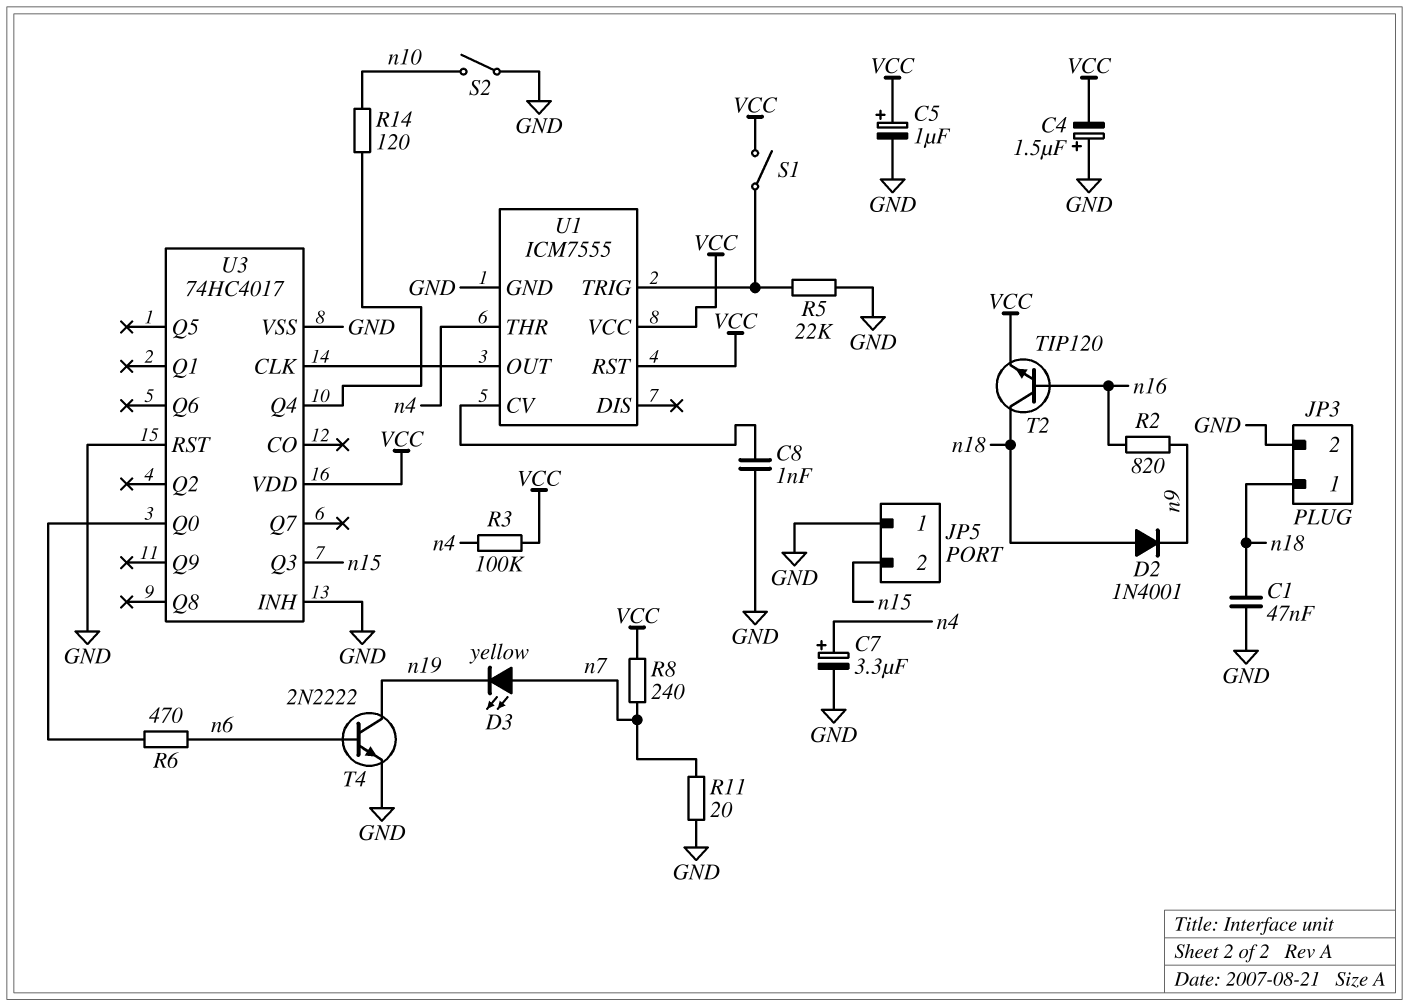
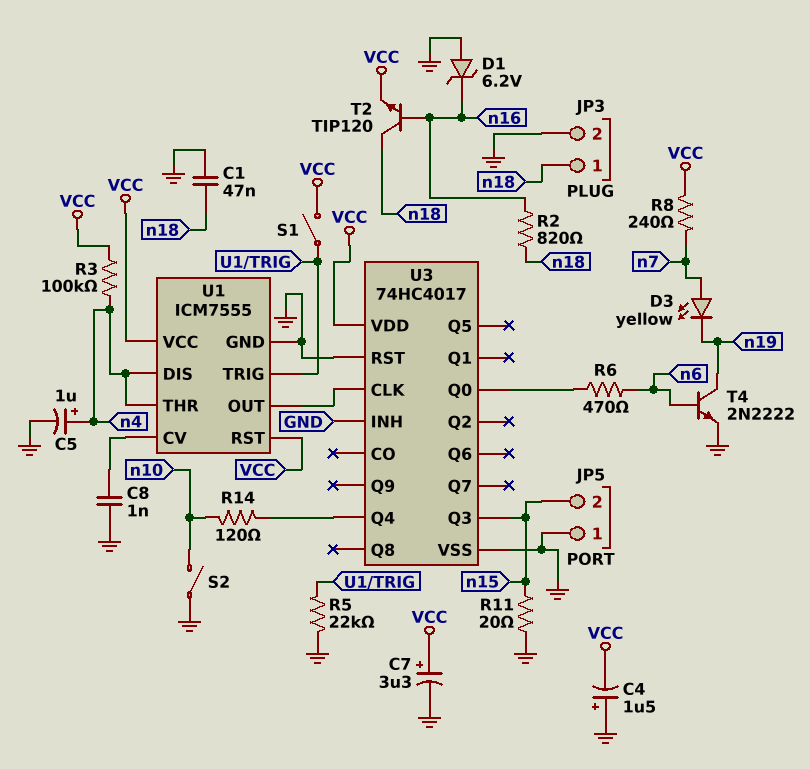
C5: 1uF (plus VCC, minus GND) -> 1uF (plus n4, minus GND)
C7: 3.3uF (plus n4, minus GND) -> 3.3uF (plus VCC, minus GND)
D1: none -> zener 6.2V (A GND, K n16)
D2: diode 1N4001 (A n18, K n9) -> none
R2: 820 (n9, n16) -> 820 (n16, n18)
R11: 20 (GND, n7) -> 20 (GND, n15)
U1 pin DIS: none -> n4

